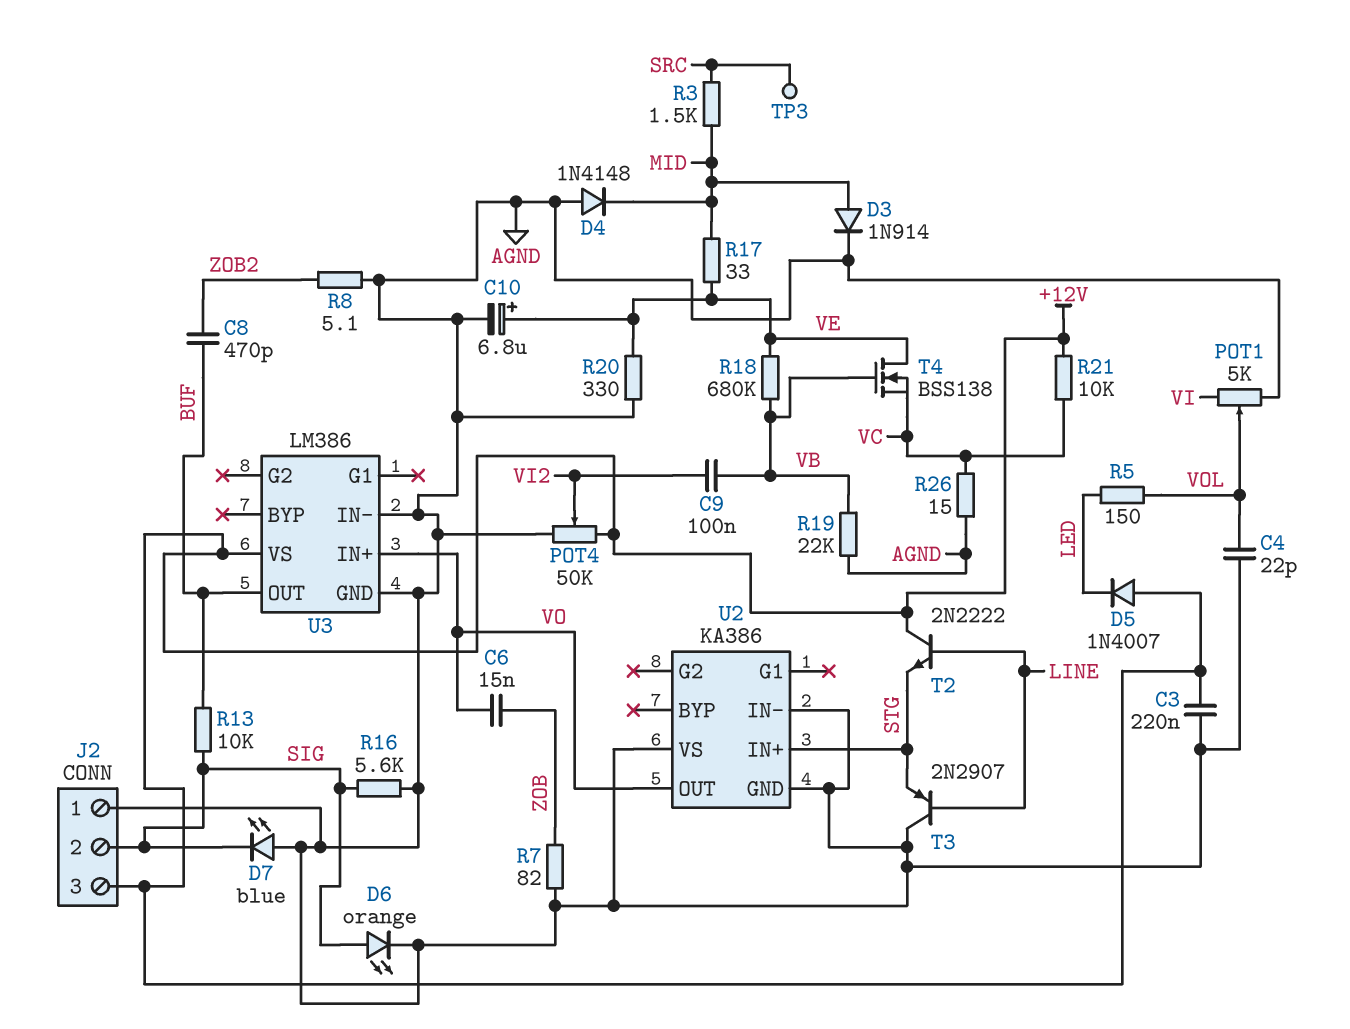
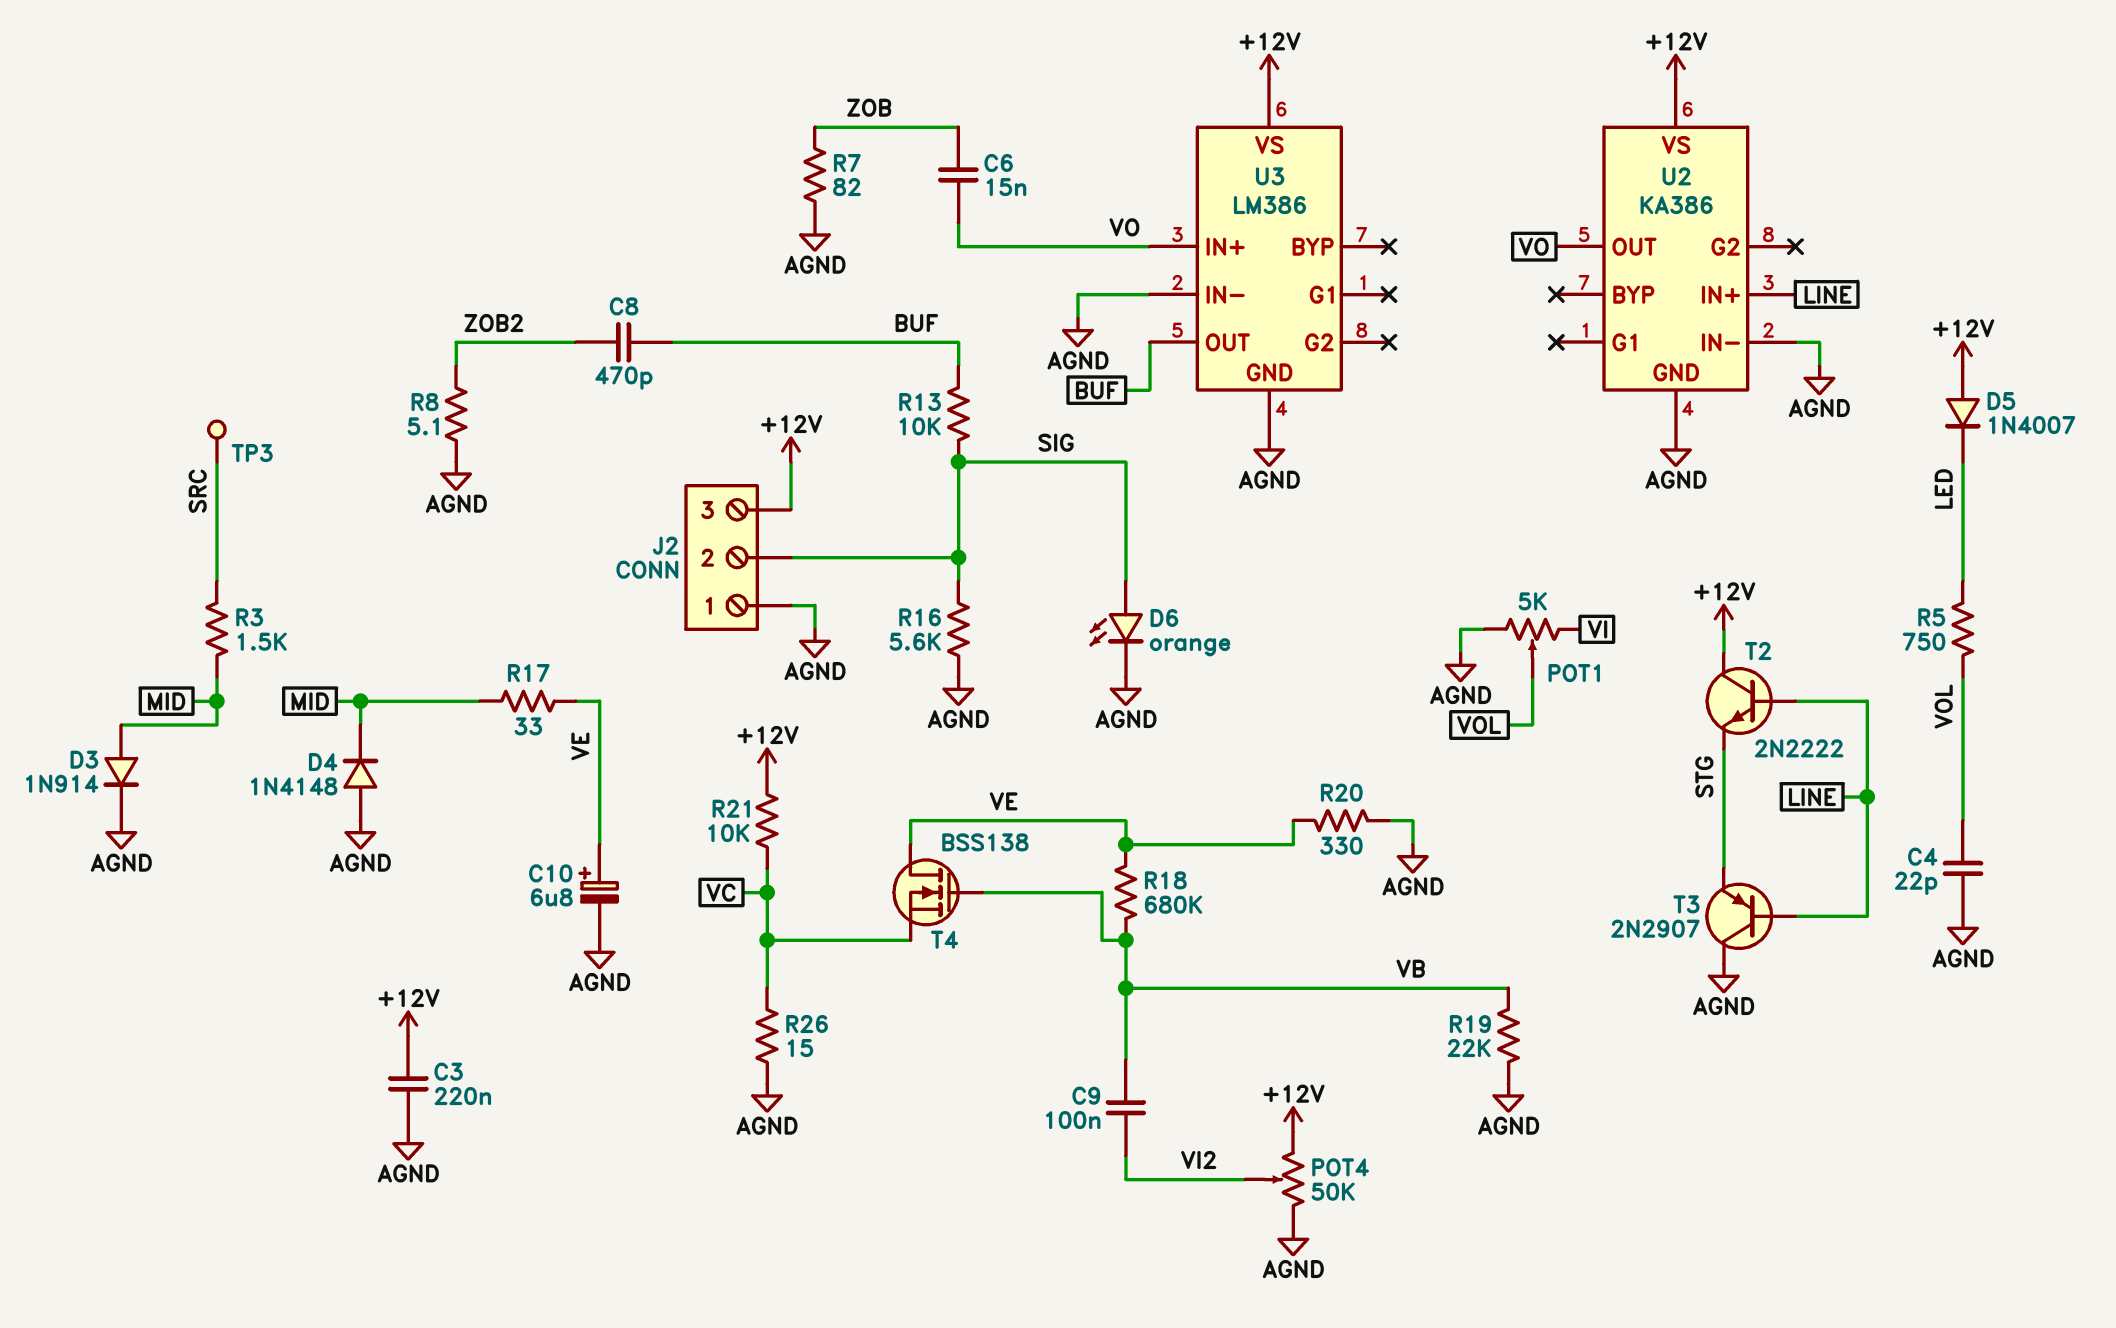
D7: LED blue (A AGND, K SIG) -> none
R5: 150 (LED, VOL) -> 750 (LED, VOL)
U2 pin IN+: STG -> LINE
U2 pin VS: AGND -> +12V

